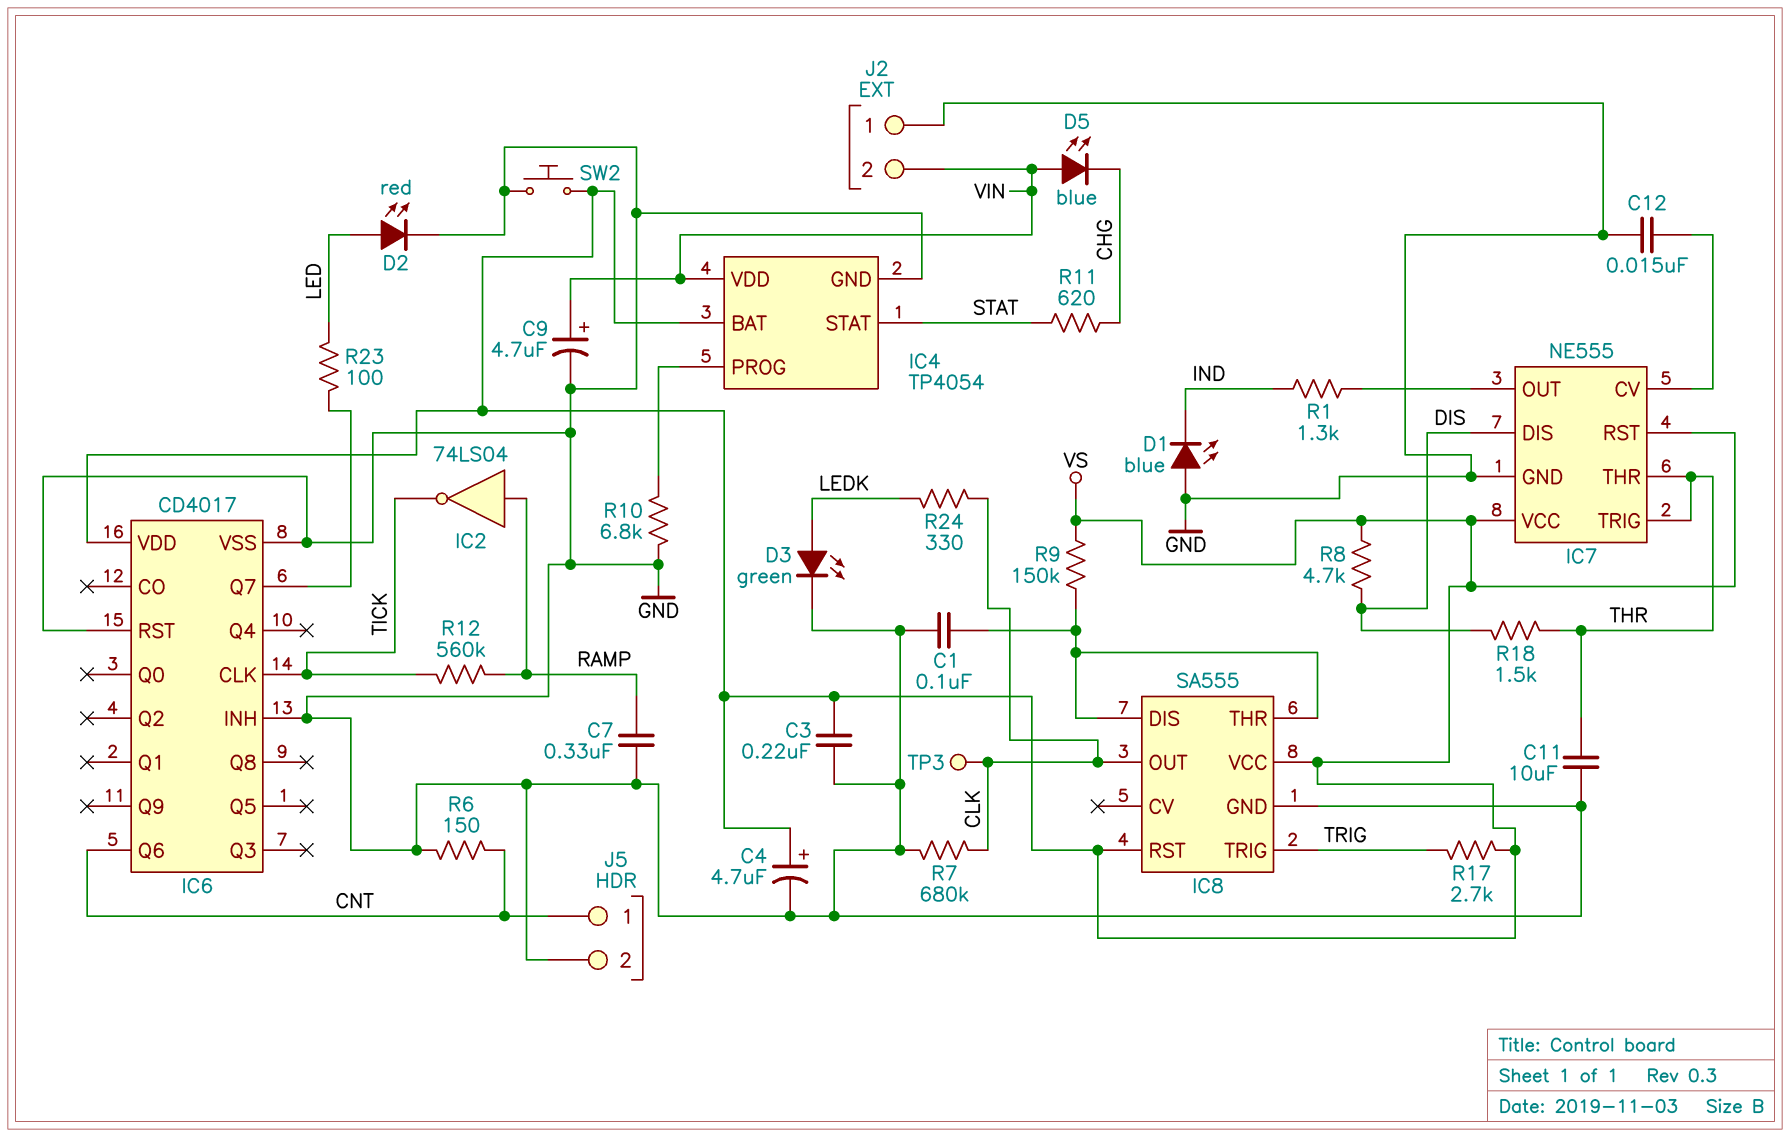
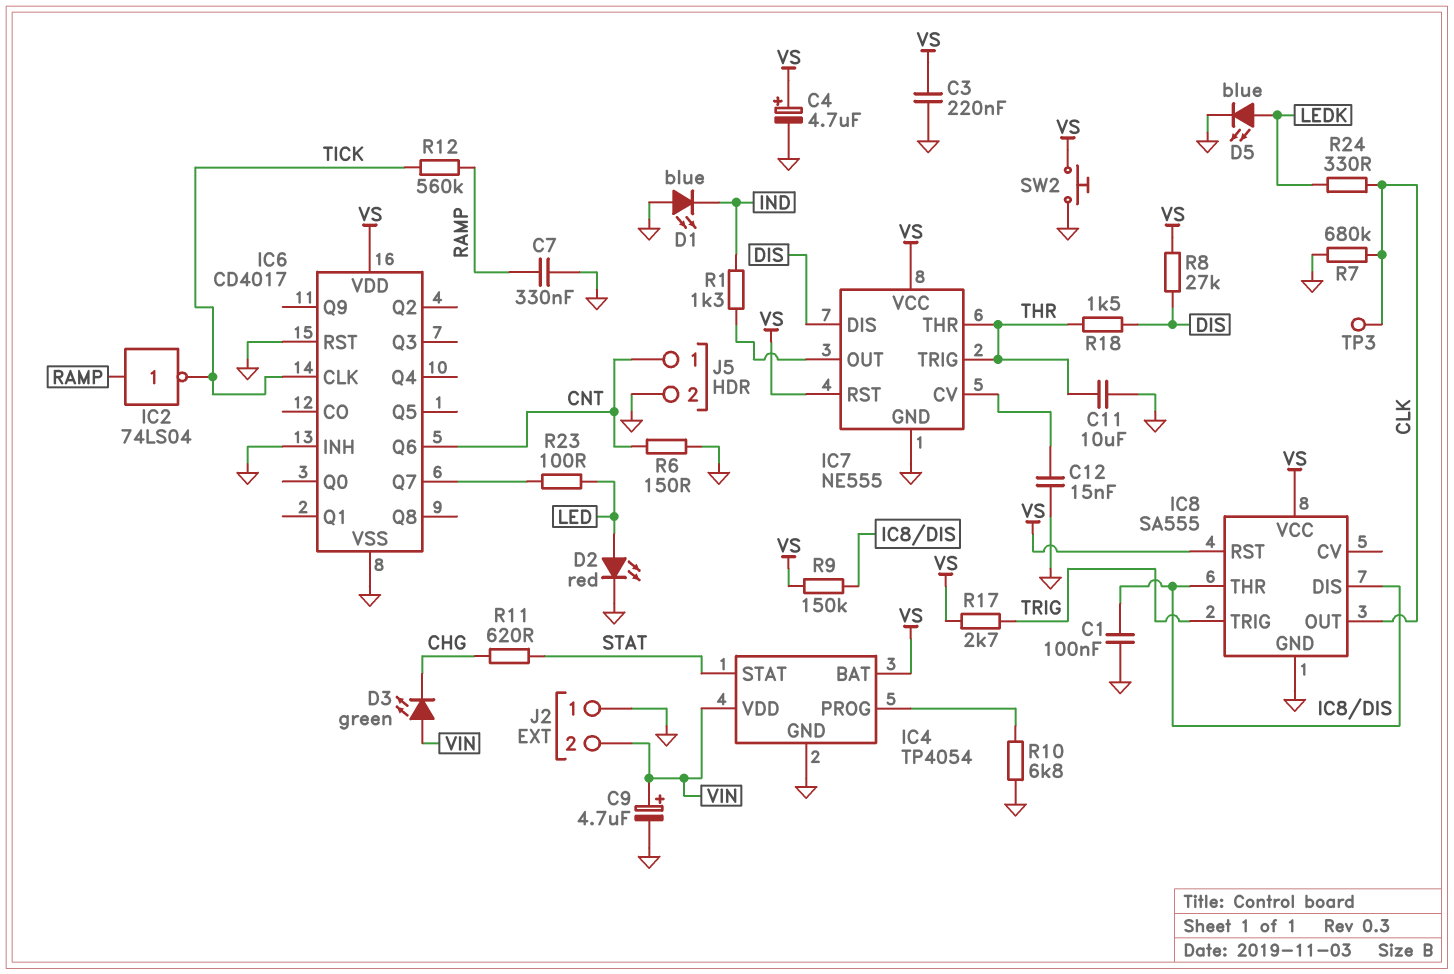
D3: LED green (A LEDK, K GND) -> LED green (A VIN, K CHG)
D5: LED blue (A VIN, K CHG) -> LED blue (A LEDK, K GND)
R8: 4.7k (DIS, VS) -> 27k (DIS, VS)

